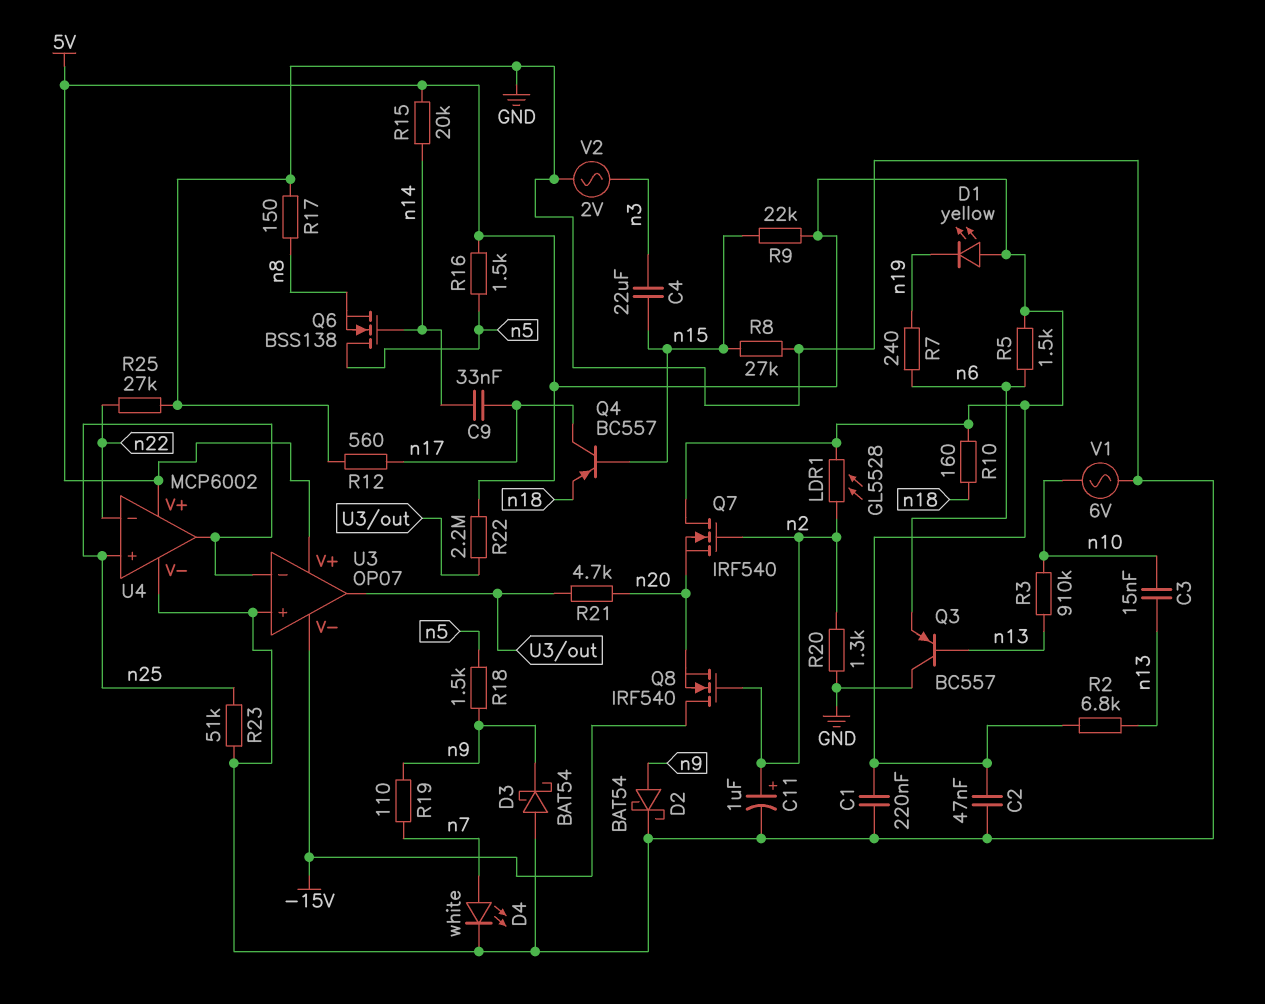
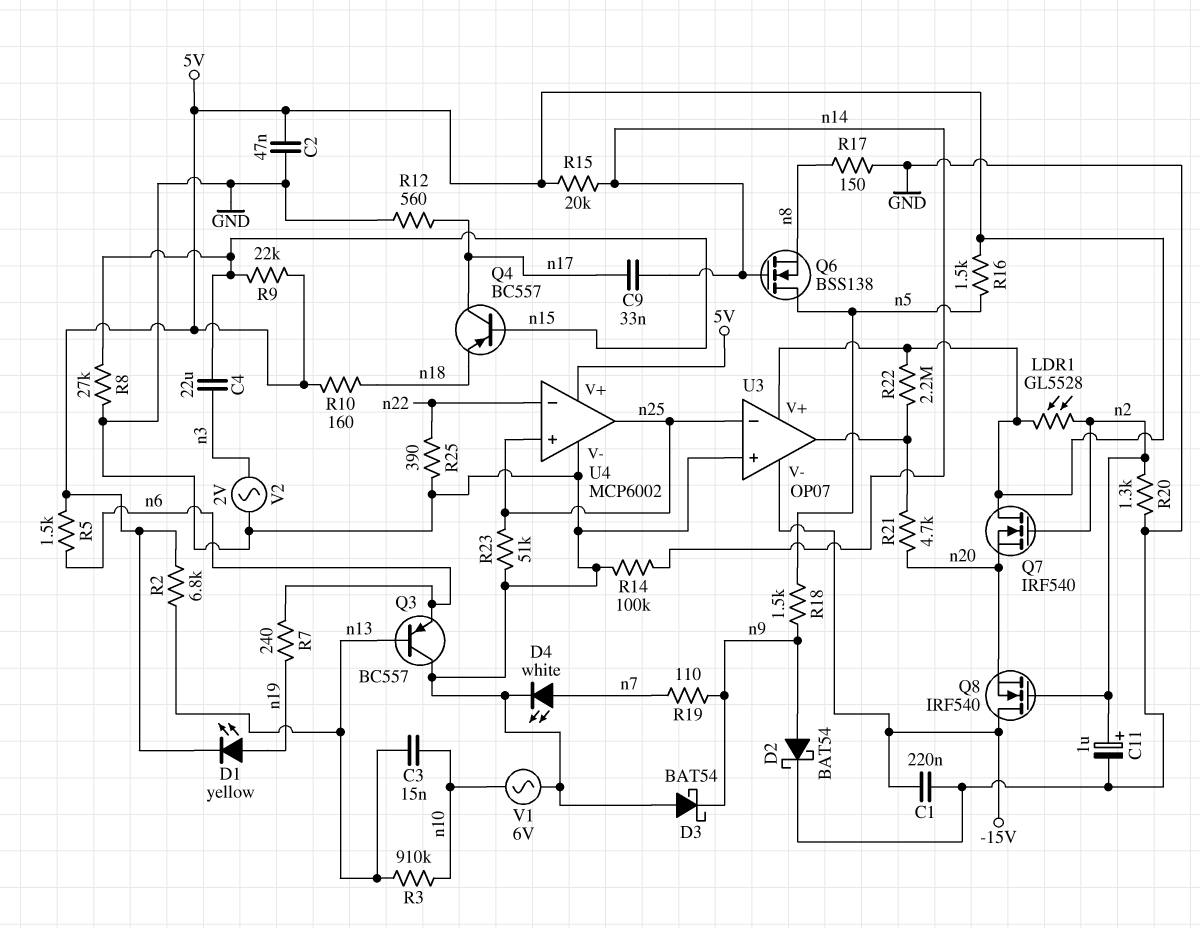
C1: 220nF (5V, GND) -> 220nF (-15V, GND)
D1: LED yellow (A 5V, K n19) -> LED yellow (A n19, K 5V)
R14: none -> 100k (GND, n14)
R25: 27k (GND, n22) -> 390 (GND, n22)

